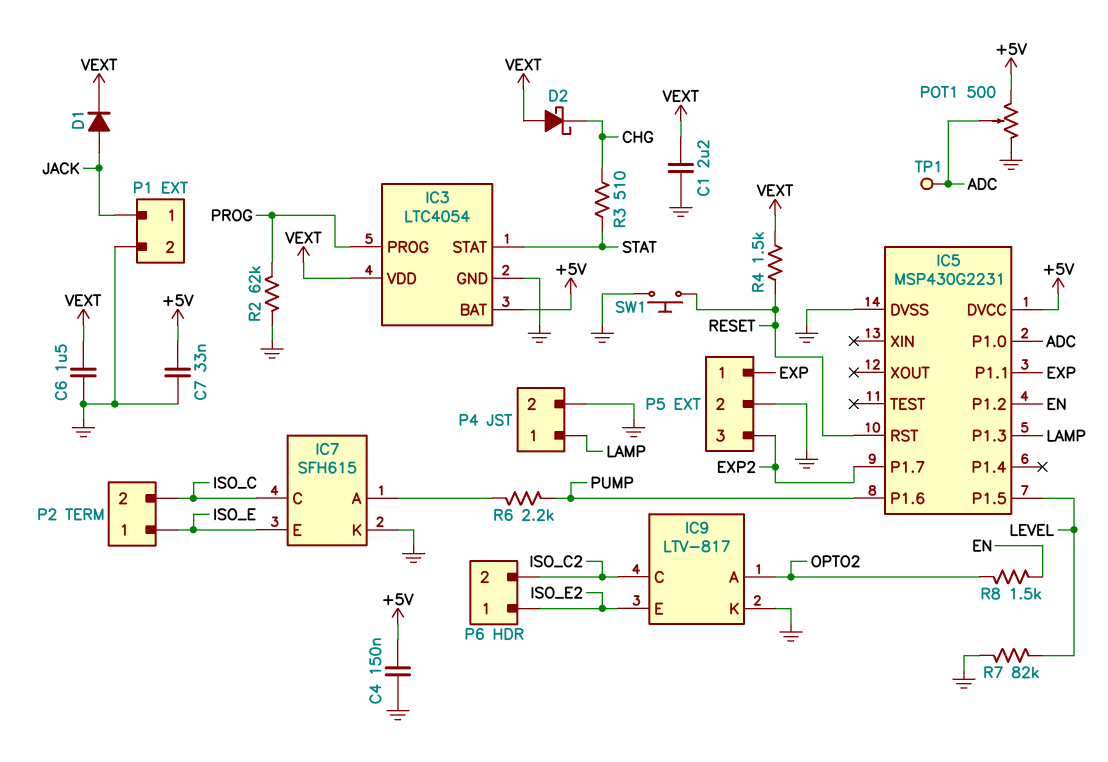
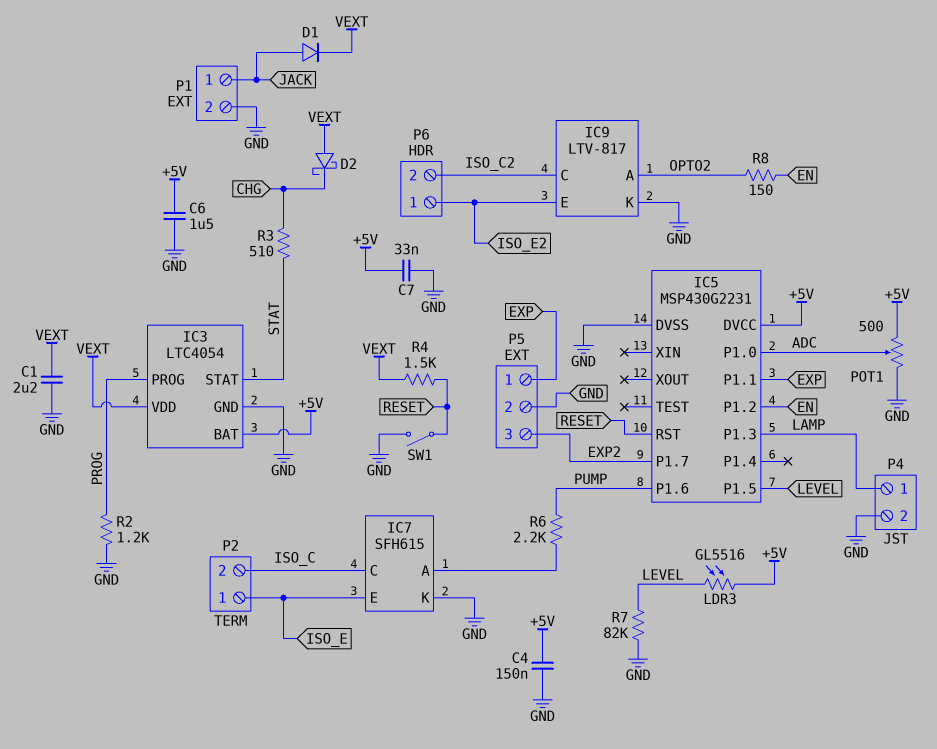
C6: 1.5uF (GND, VEXT) -> 1.5uF (+5V, GND)
LDR3: none -> GL5516 (+5V, LEVEL)
R2: 62k (GND, PROG) -> 1.2k (GND, PROG)
R8: 1.5k (EN, OPTO2) -> 150 (EN, OPTO2)
SW1: button (GND, RESET) -> switch (GND, RESET)
TP1: test point (ADC) -> none

